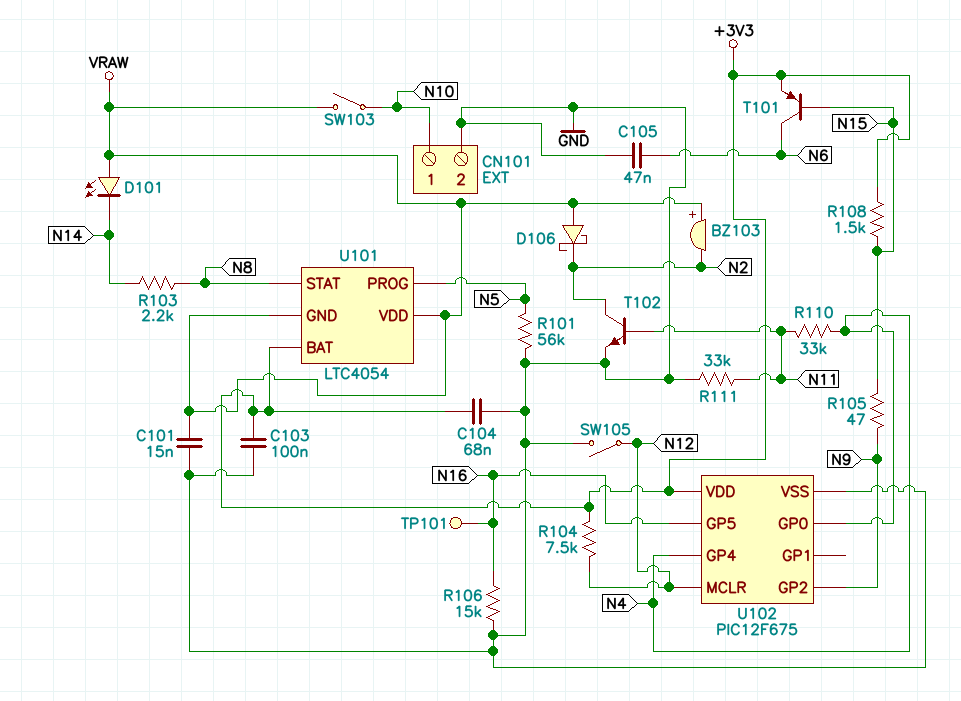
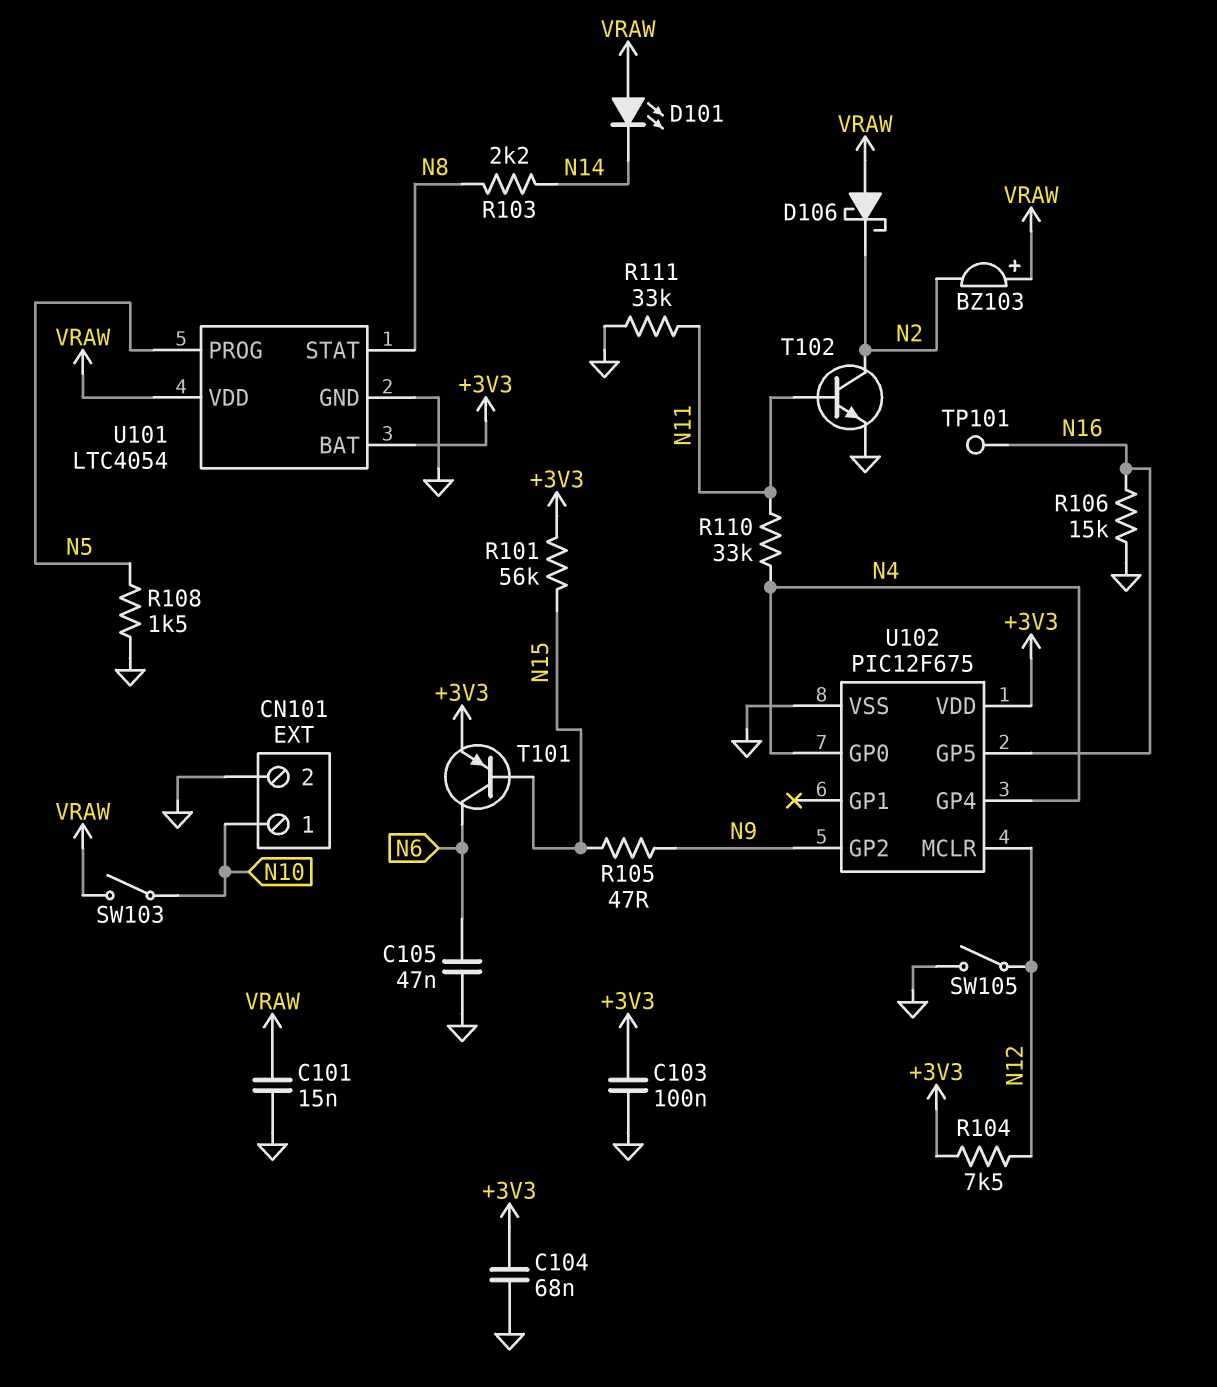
R101: 56k (GND, N5) -> 56k (+3V3, N15)
R108: 1.5k (+3V3, N15) -> 1.5k (GND, N5)
U101 pin GND: VRAW -> GND

